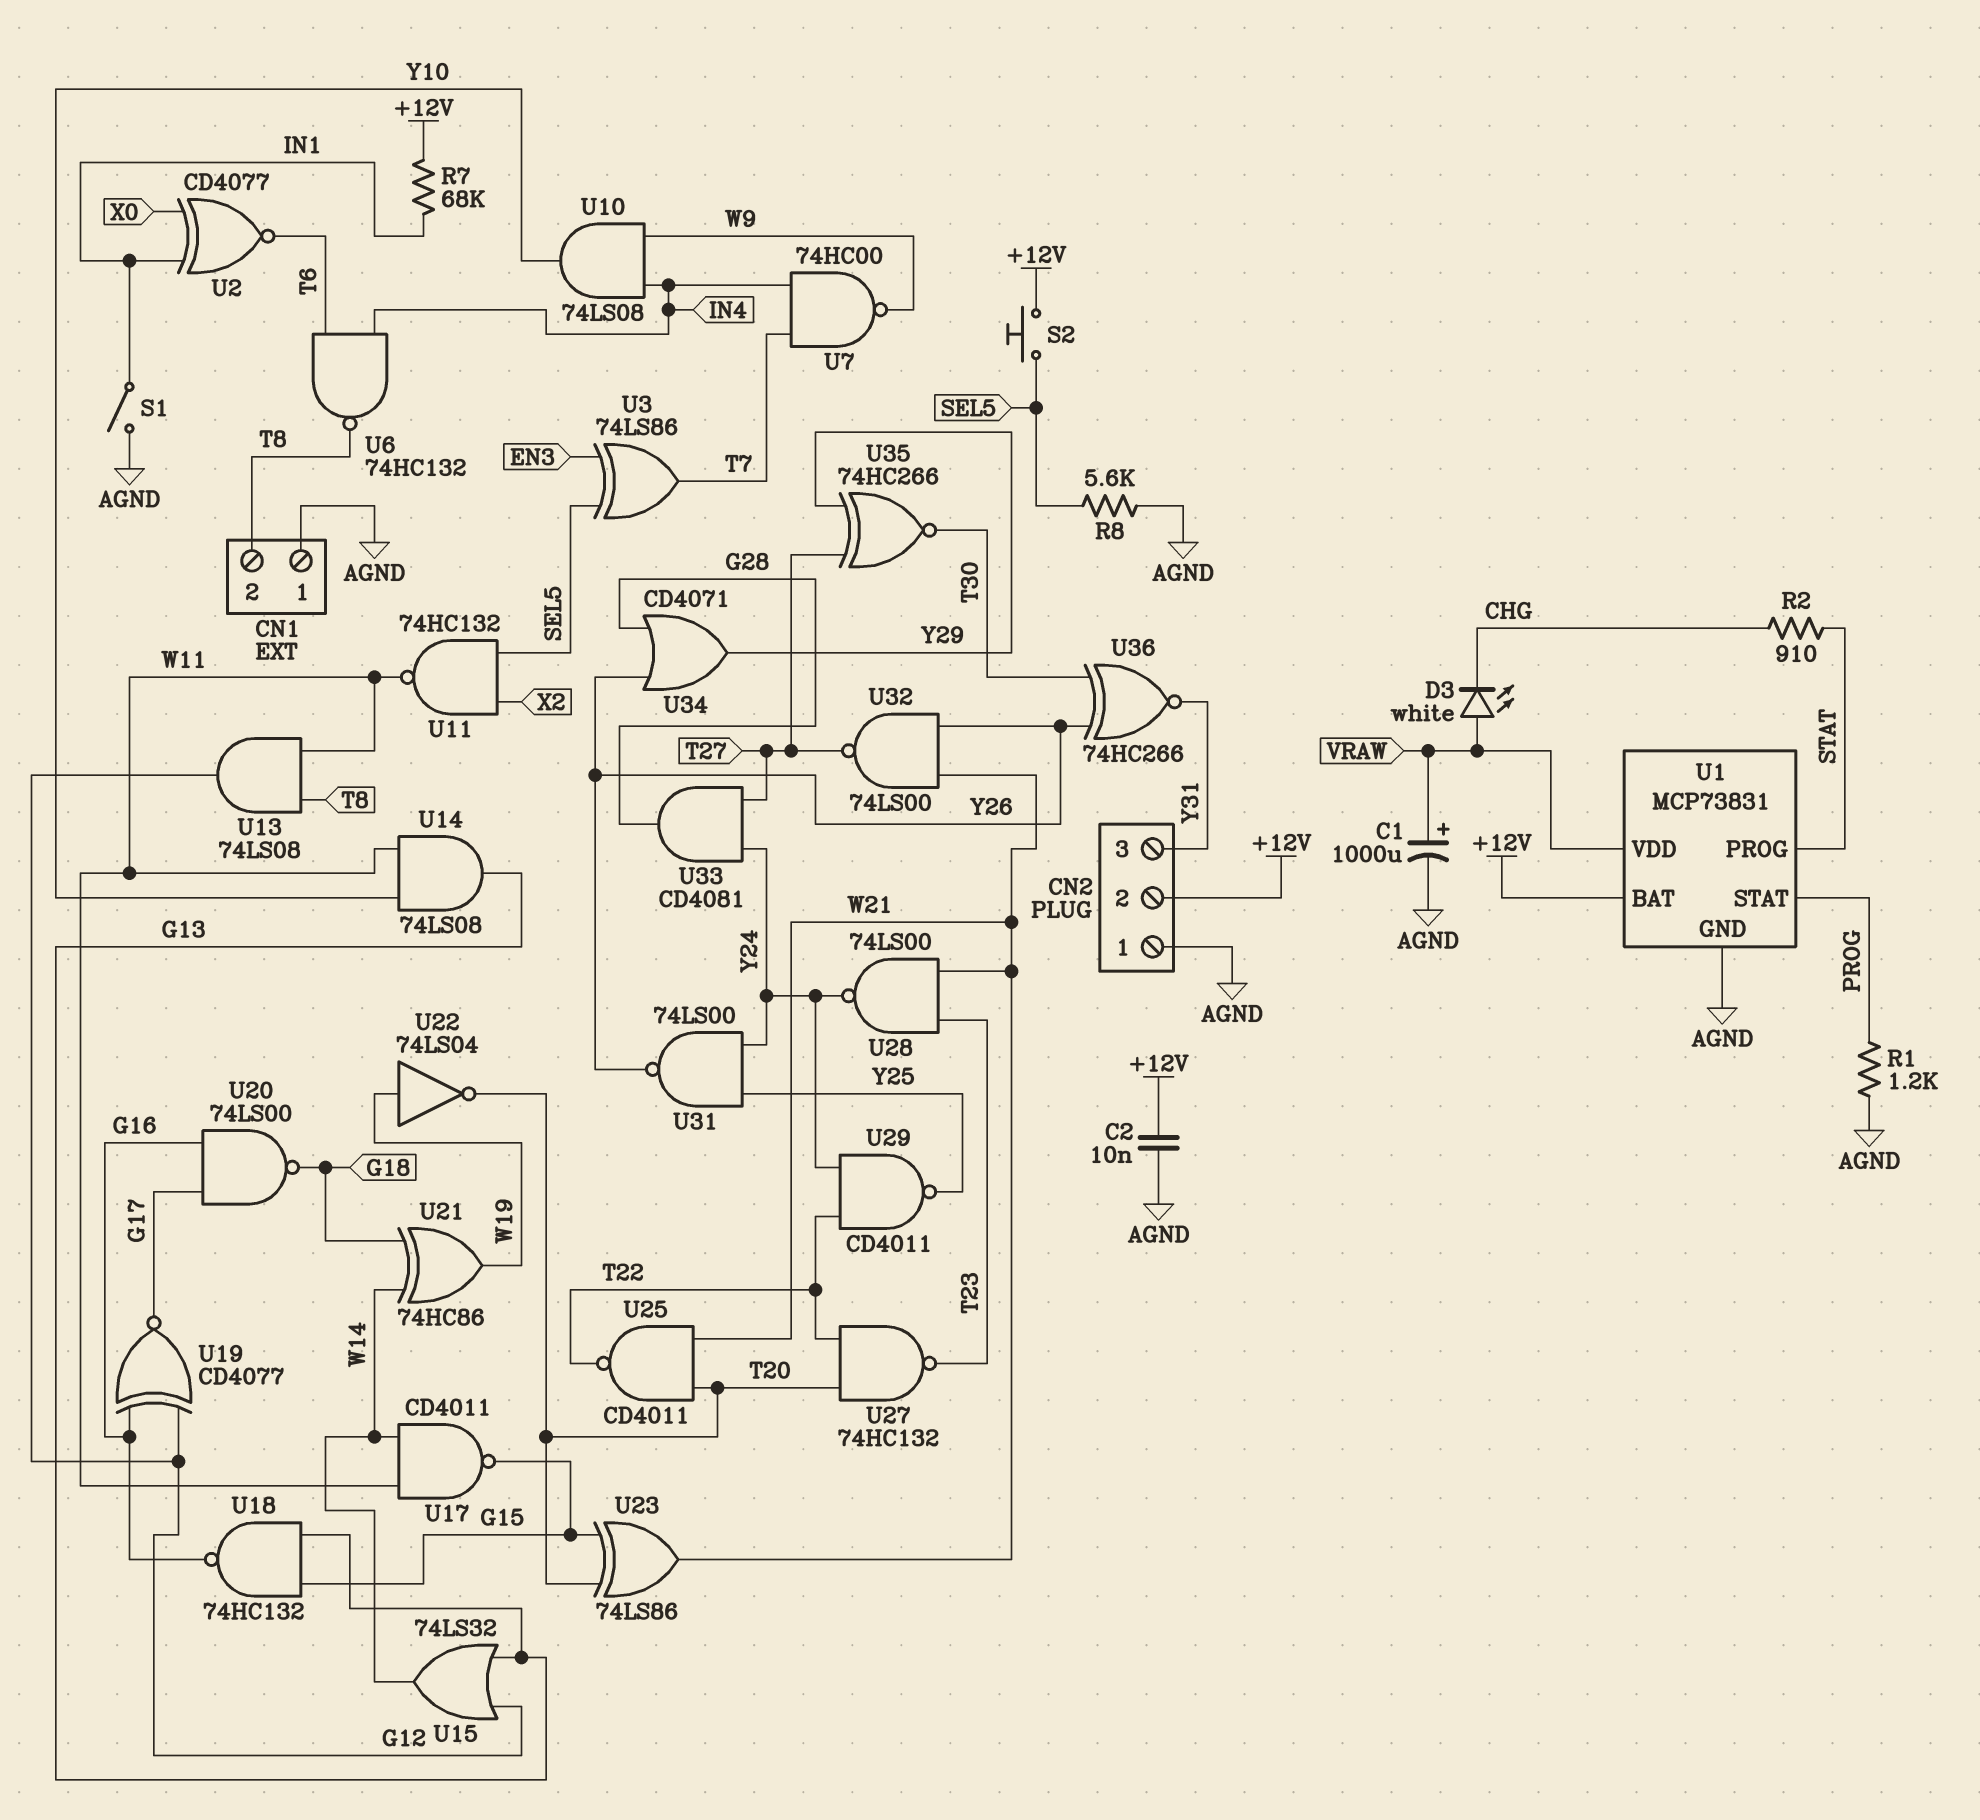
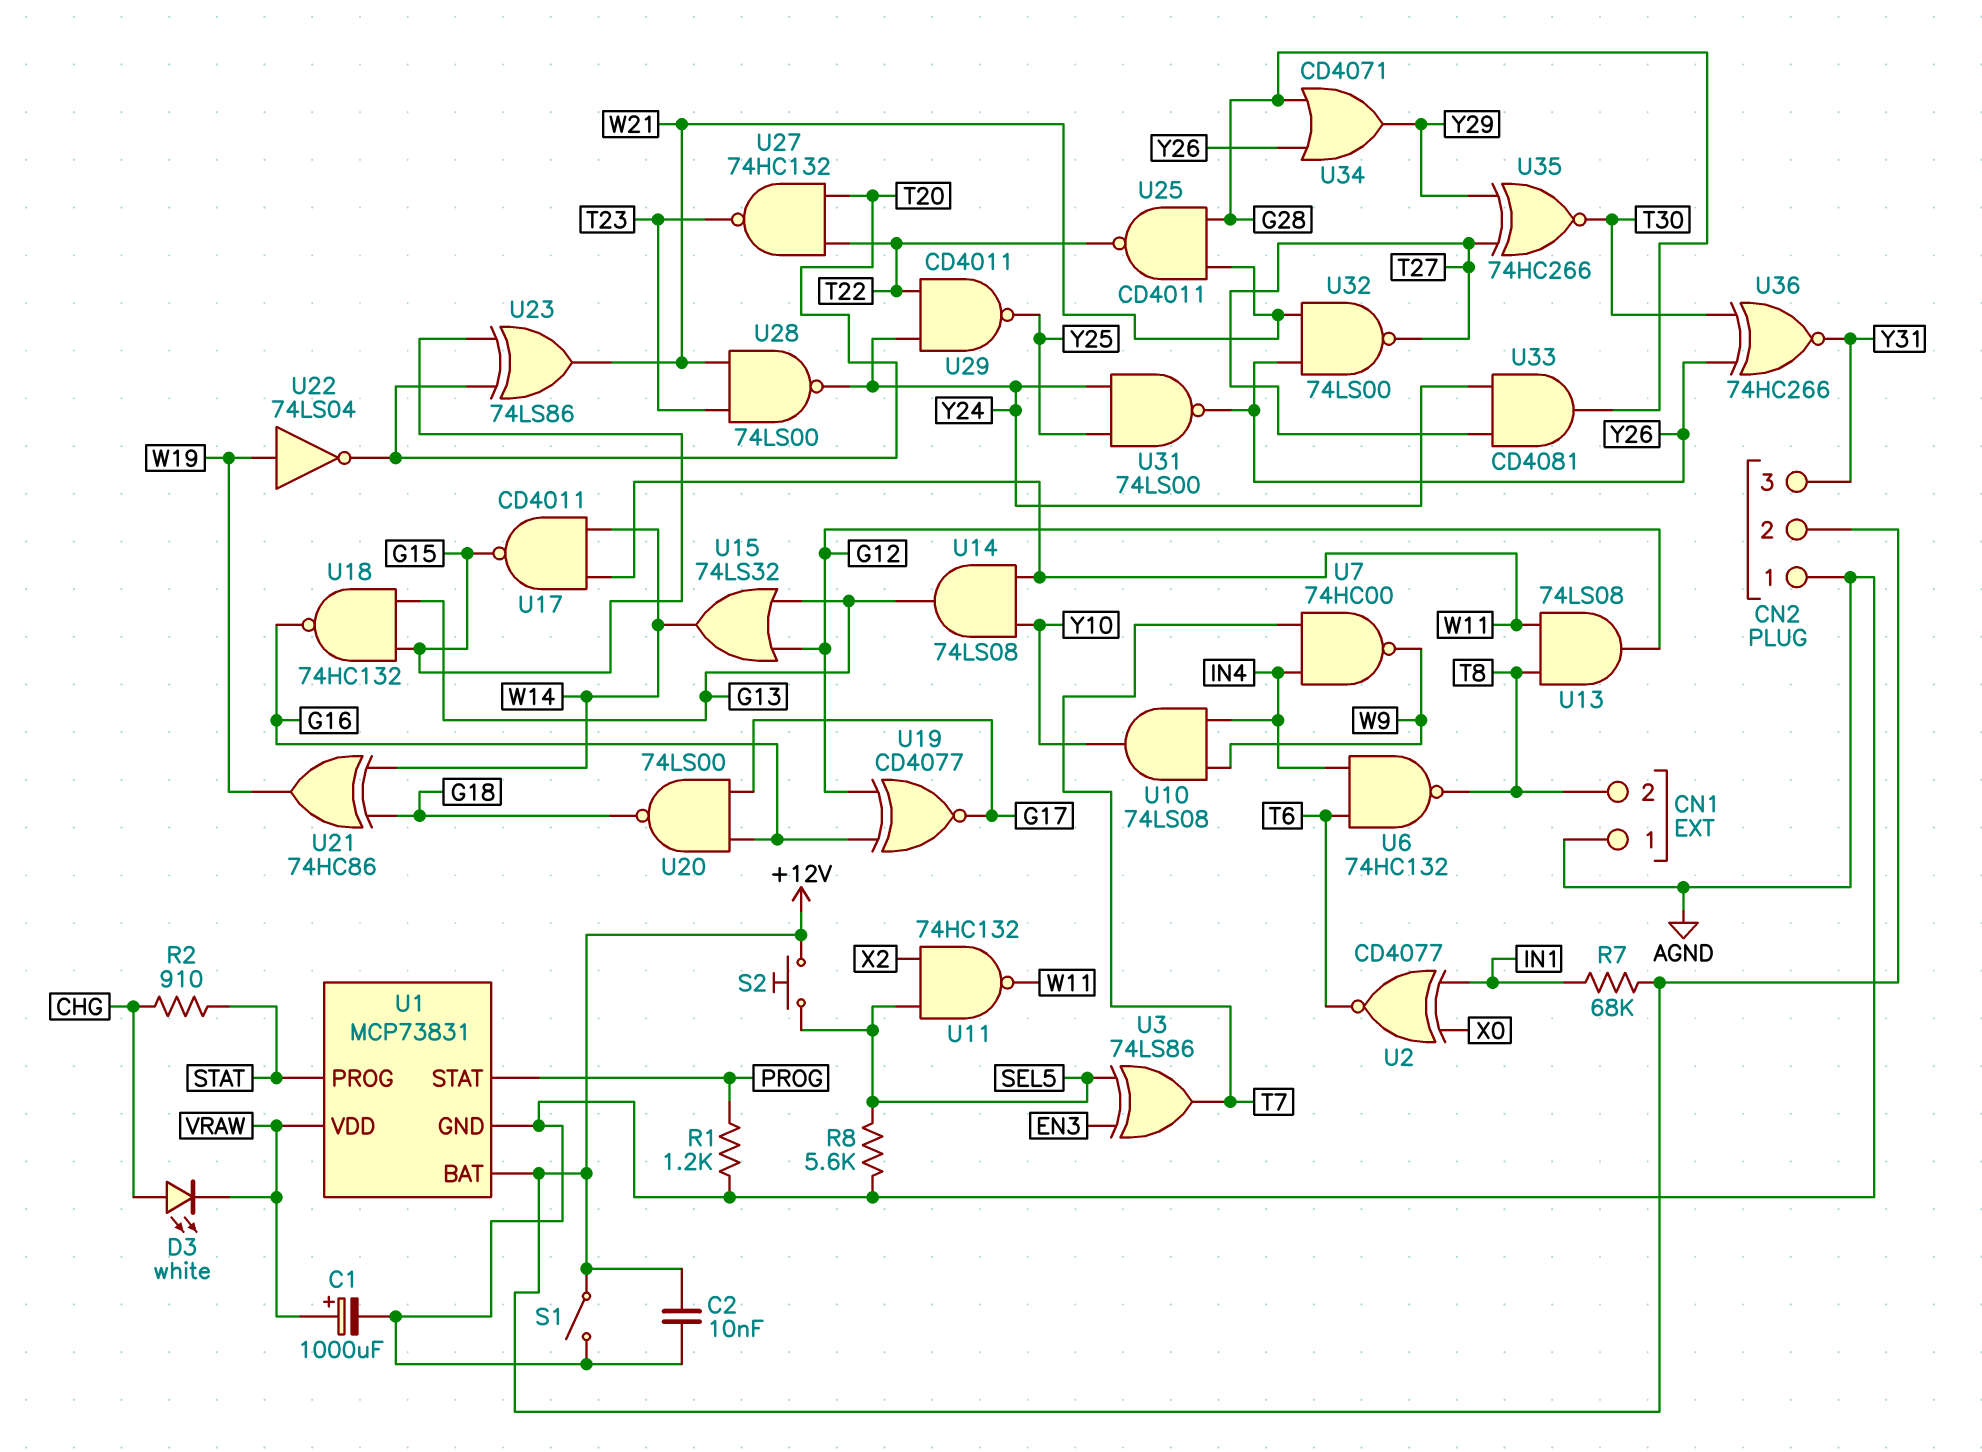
D3: LED white (A VRAW, K CHG) -> LED white (A CHG, K VRAW)
S1: switch (AGND, IN1) -> switch (+12V, AGND)
U25: NAND CD4011 (in T20, in W21, out T22) -> NAND CD4011 (in G28, in W21, out T22)

